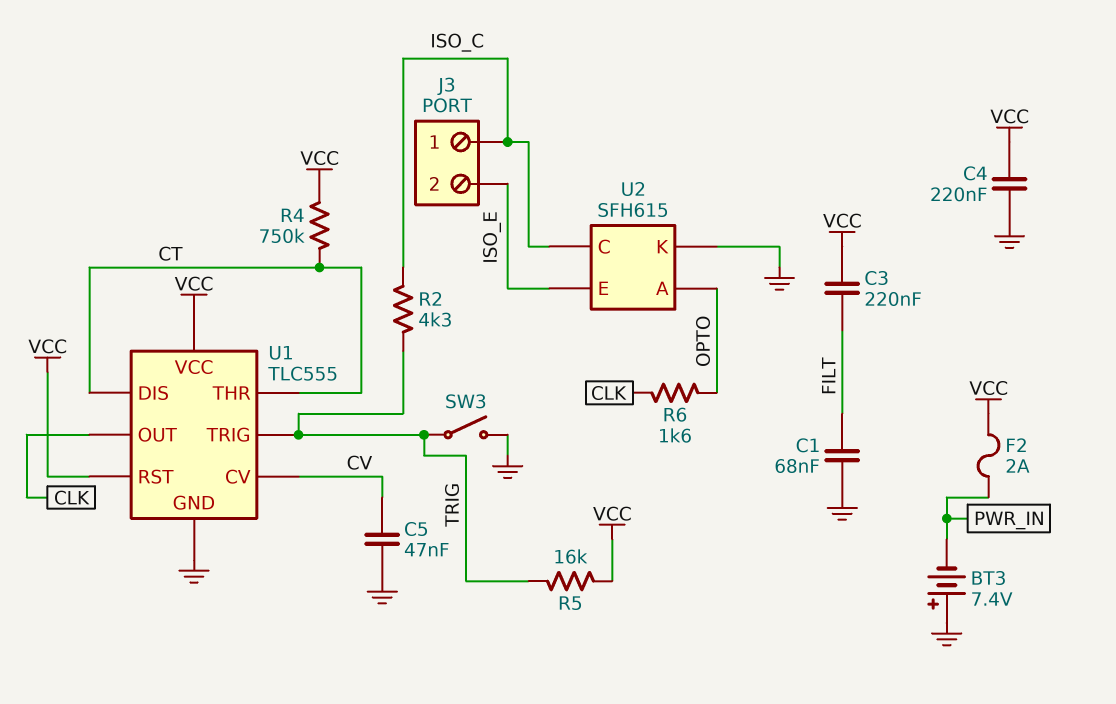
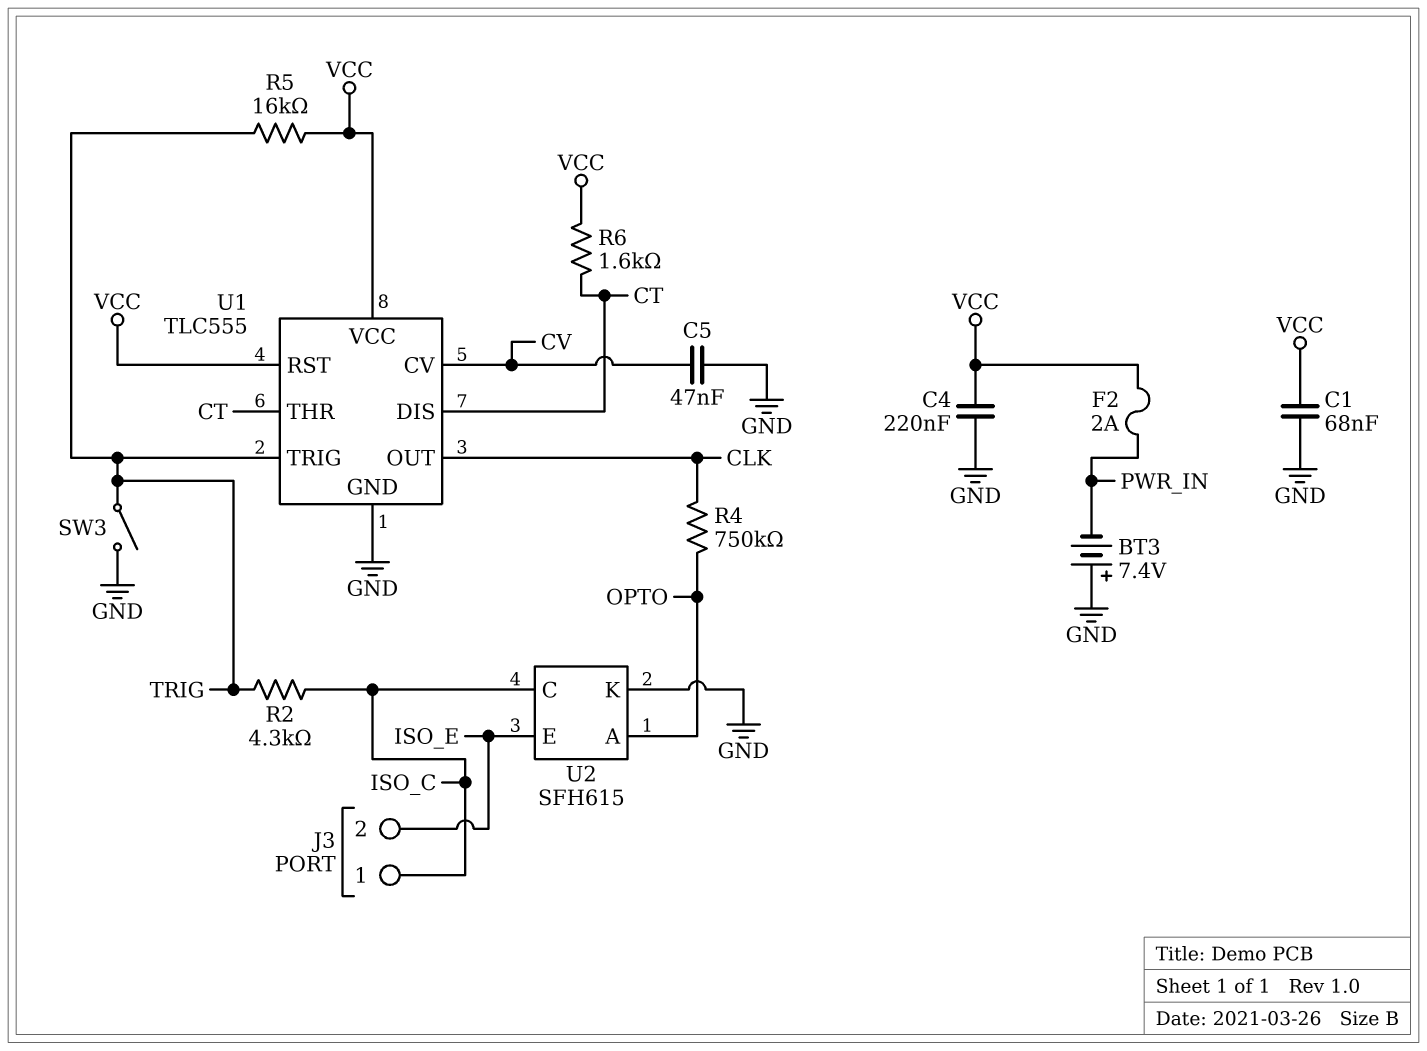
C1: 68nF (FILT, GND) -> 68nF (GND, VCC)
C3: 220nF (FILT, VCC) -> none
R4: 750k (CT, VCC) -> 750k (CLK, OPTO)
R6: 1.6k (CLK, OPTO) -> 1.6k (CT, VCC)

